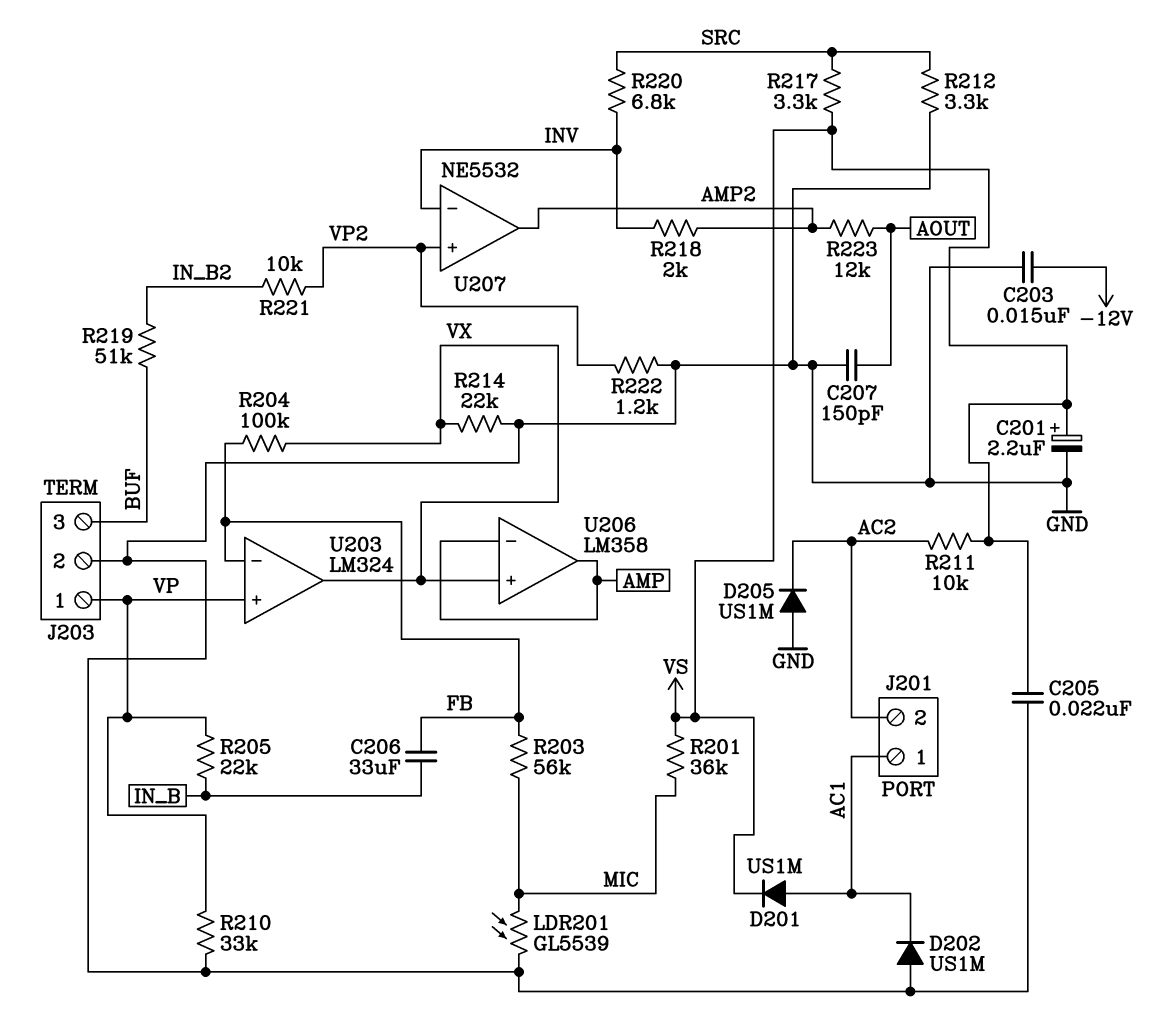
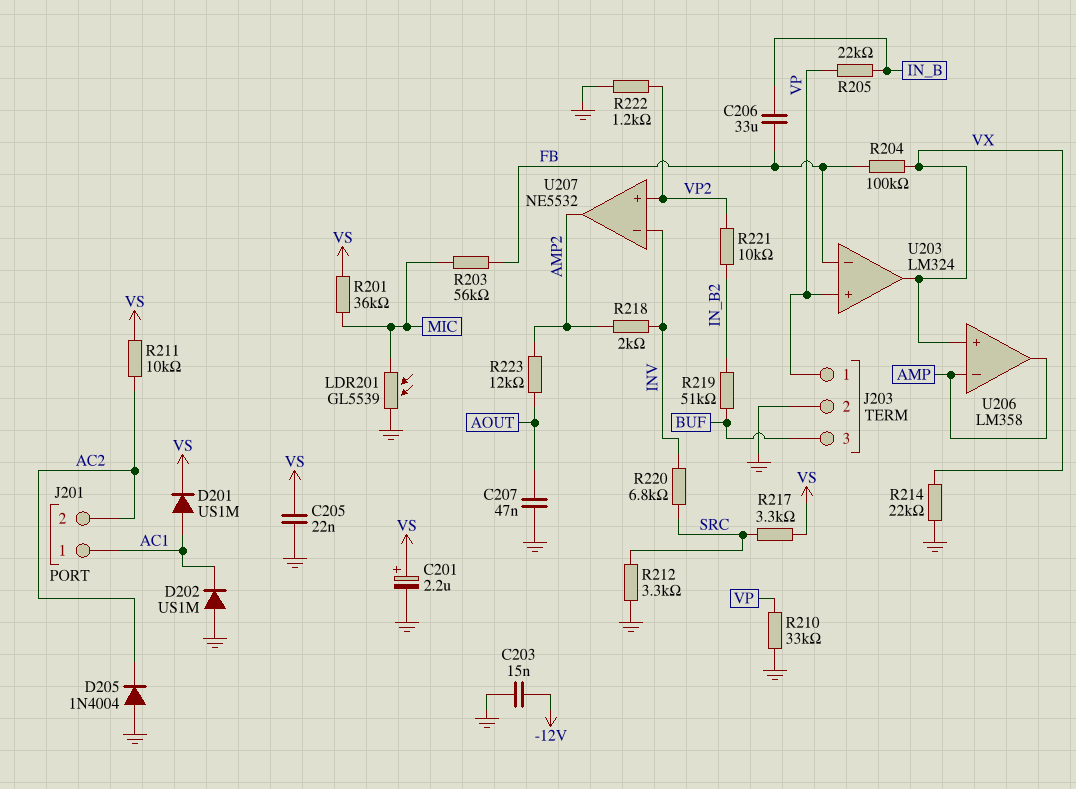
C207: 150pF (AOUT, GND) -> 47nF (AOUT, GND)
D205: diode US1M (A GND, K AC2) -> diode 1N4004 (A GND, K AC2)

